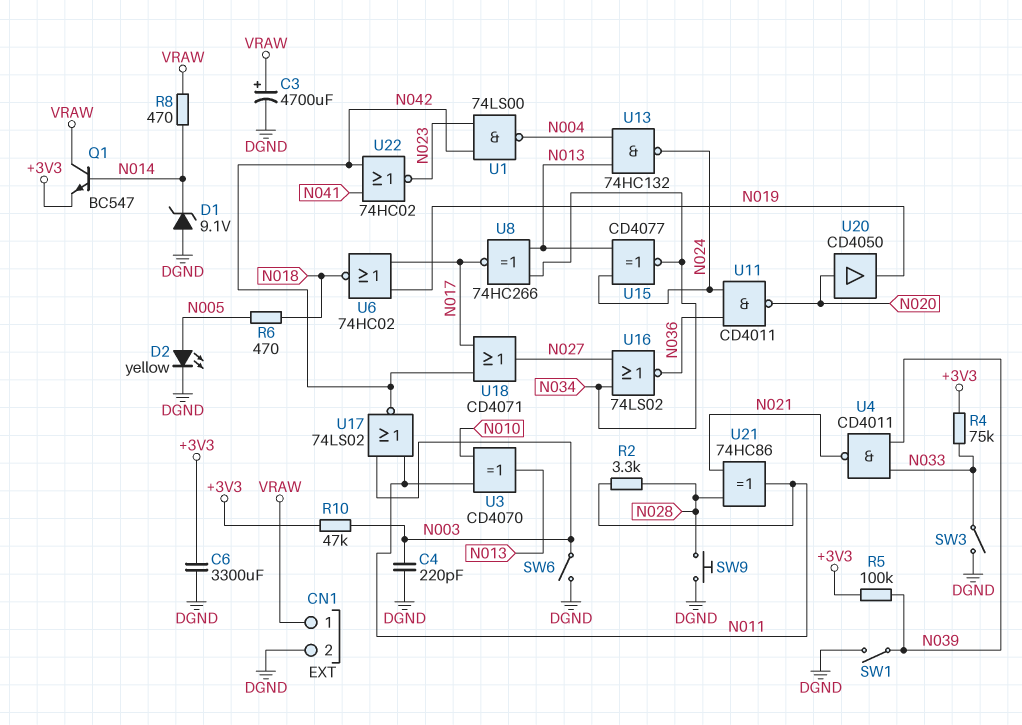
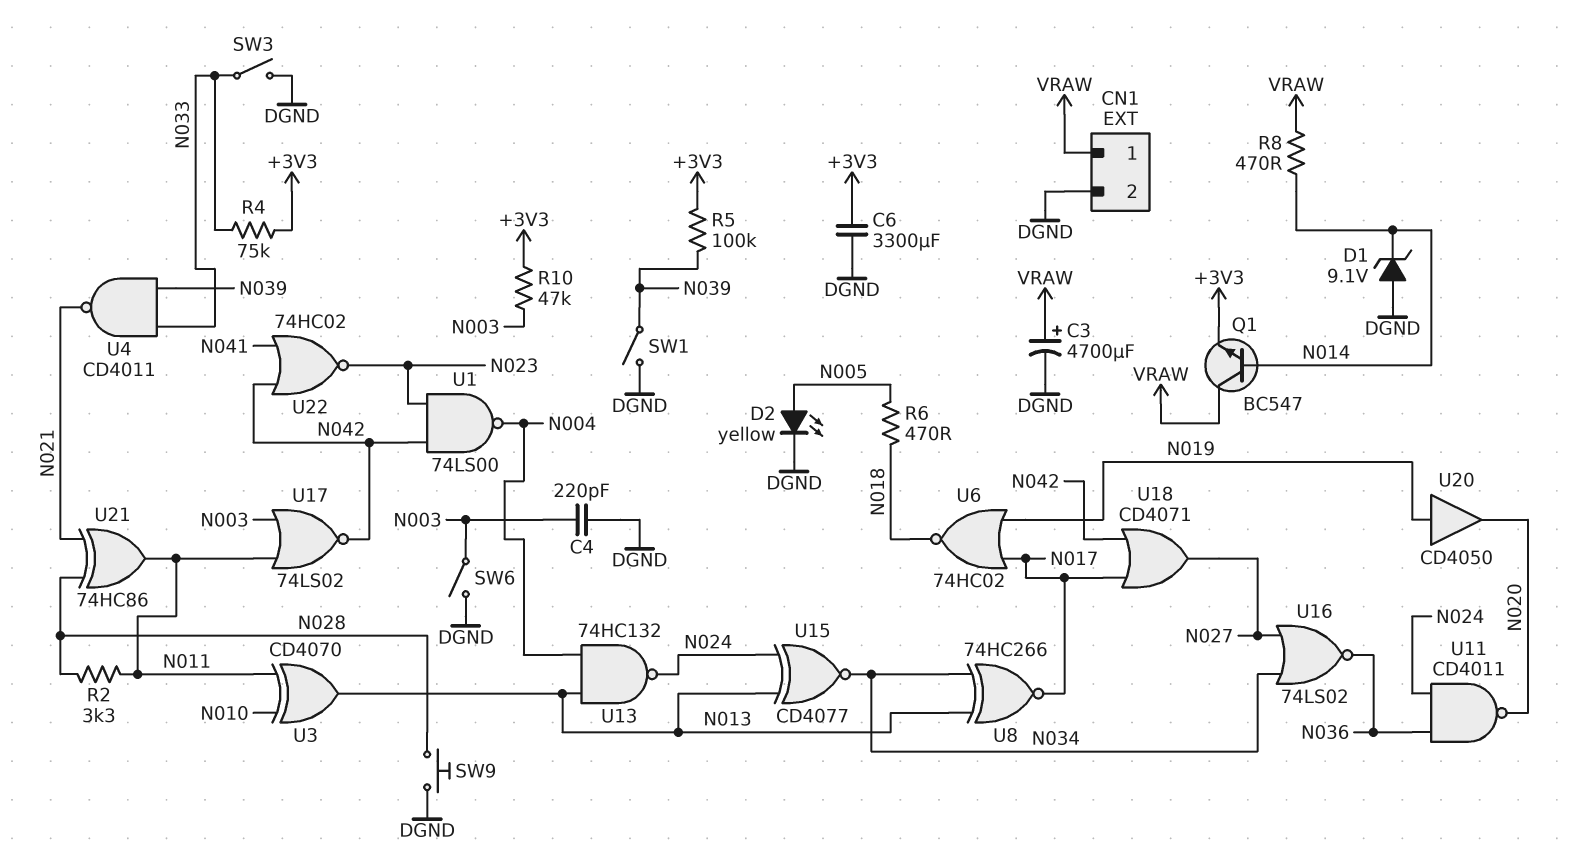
U20: buffer CD4050 (in N020, out N019) -> buffer CD4050 (in N019, out N020)

